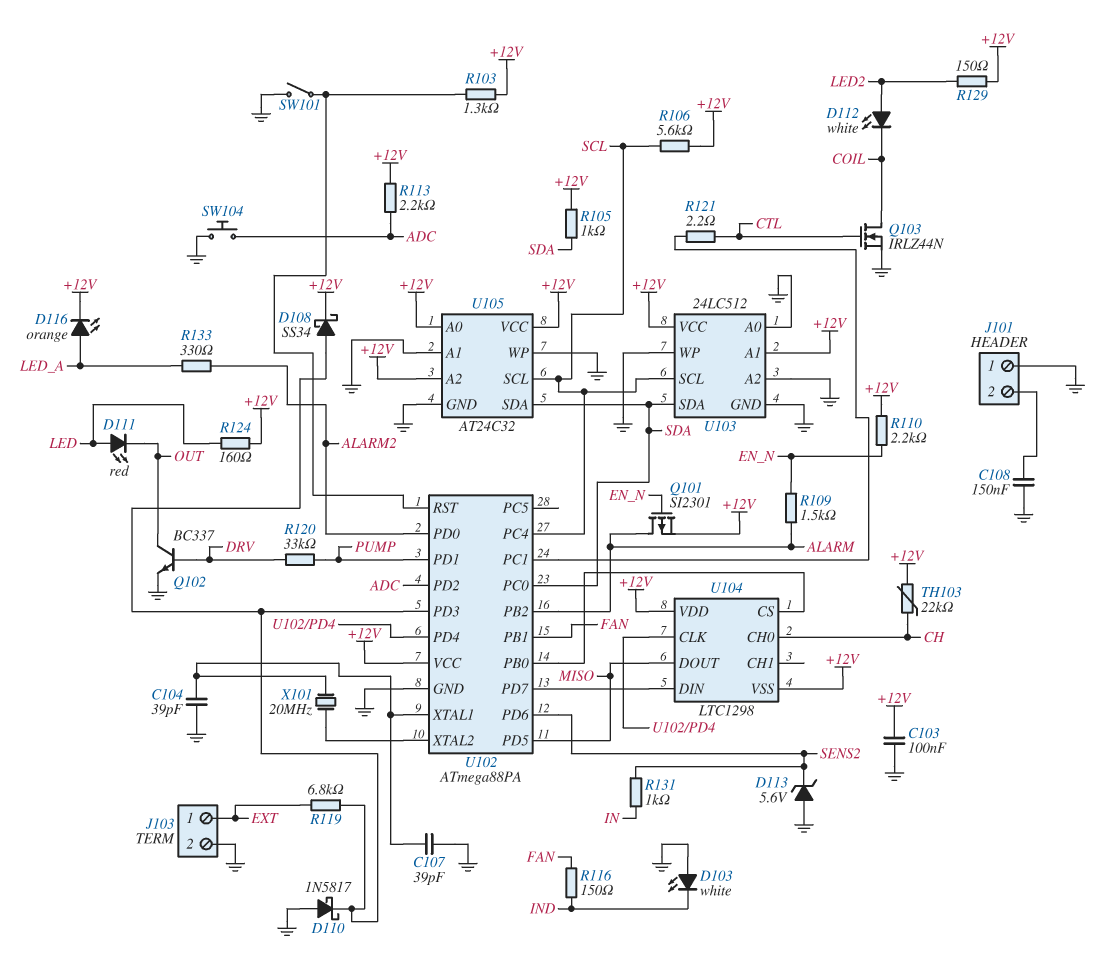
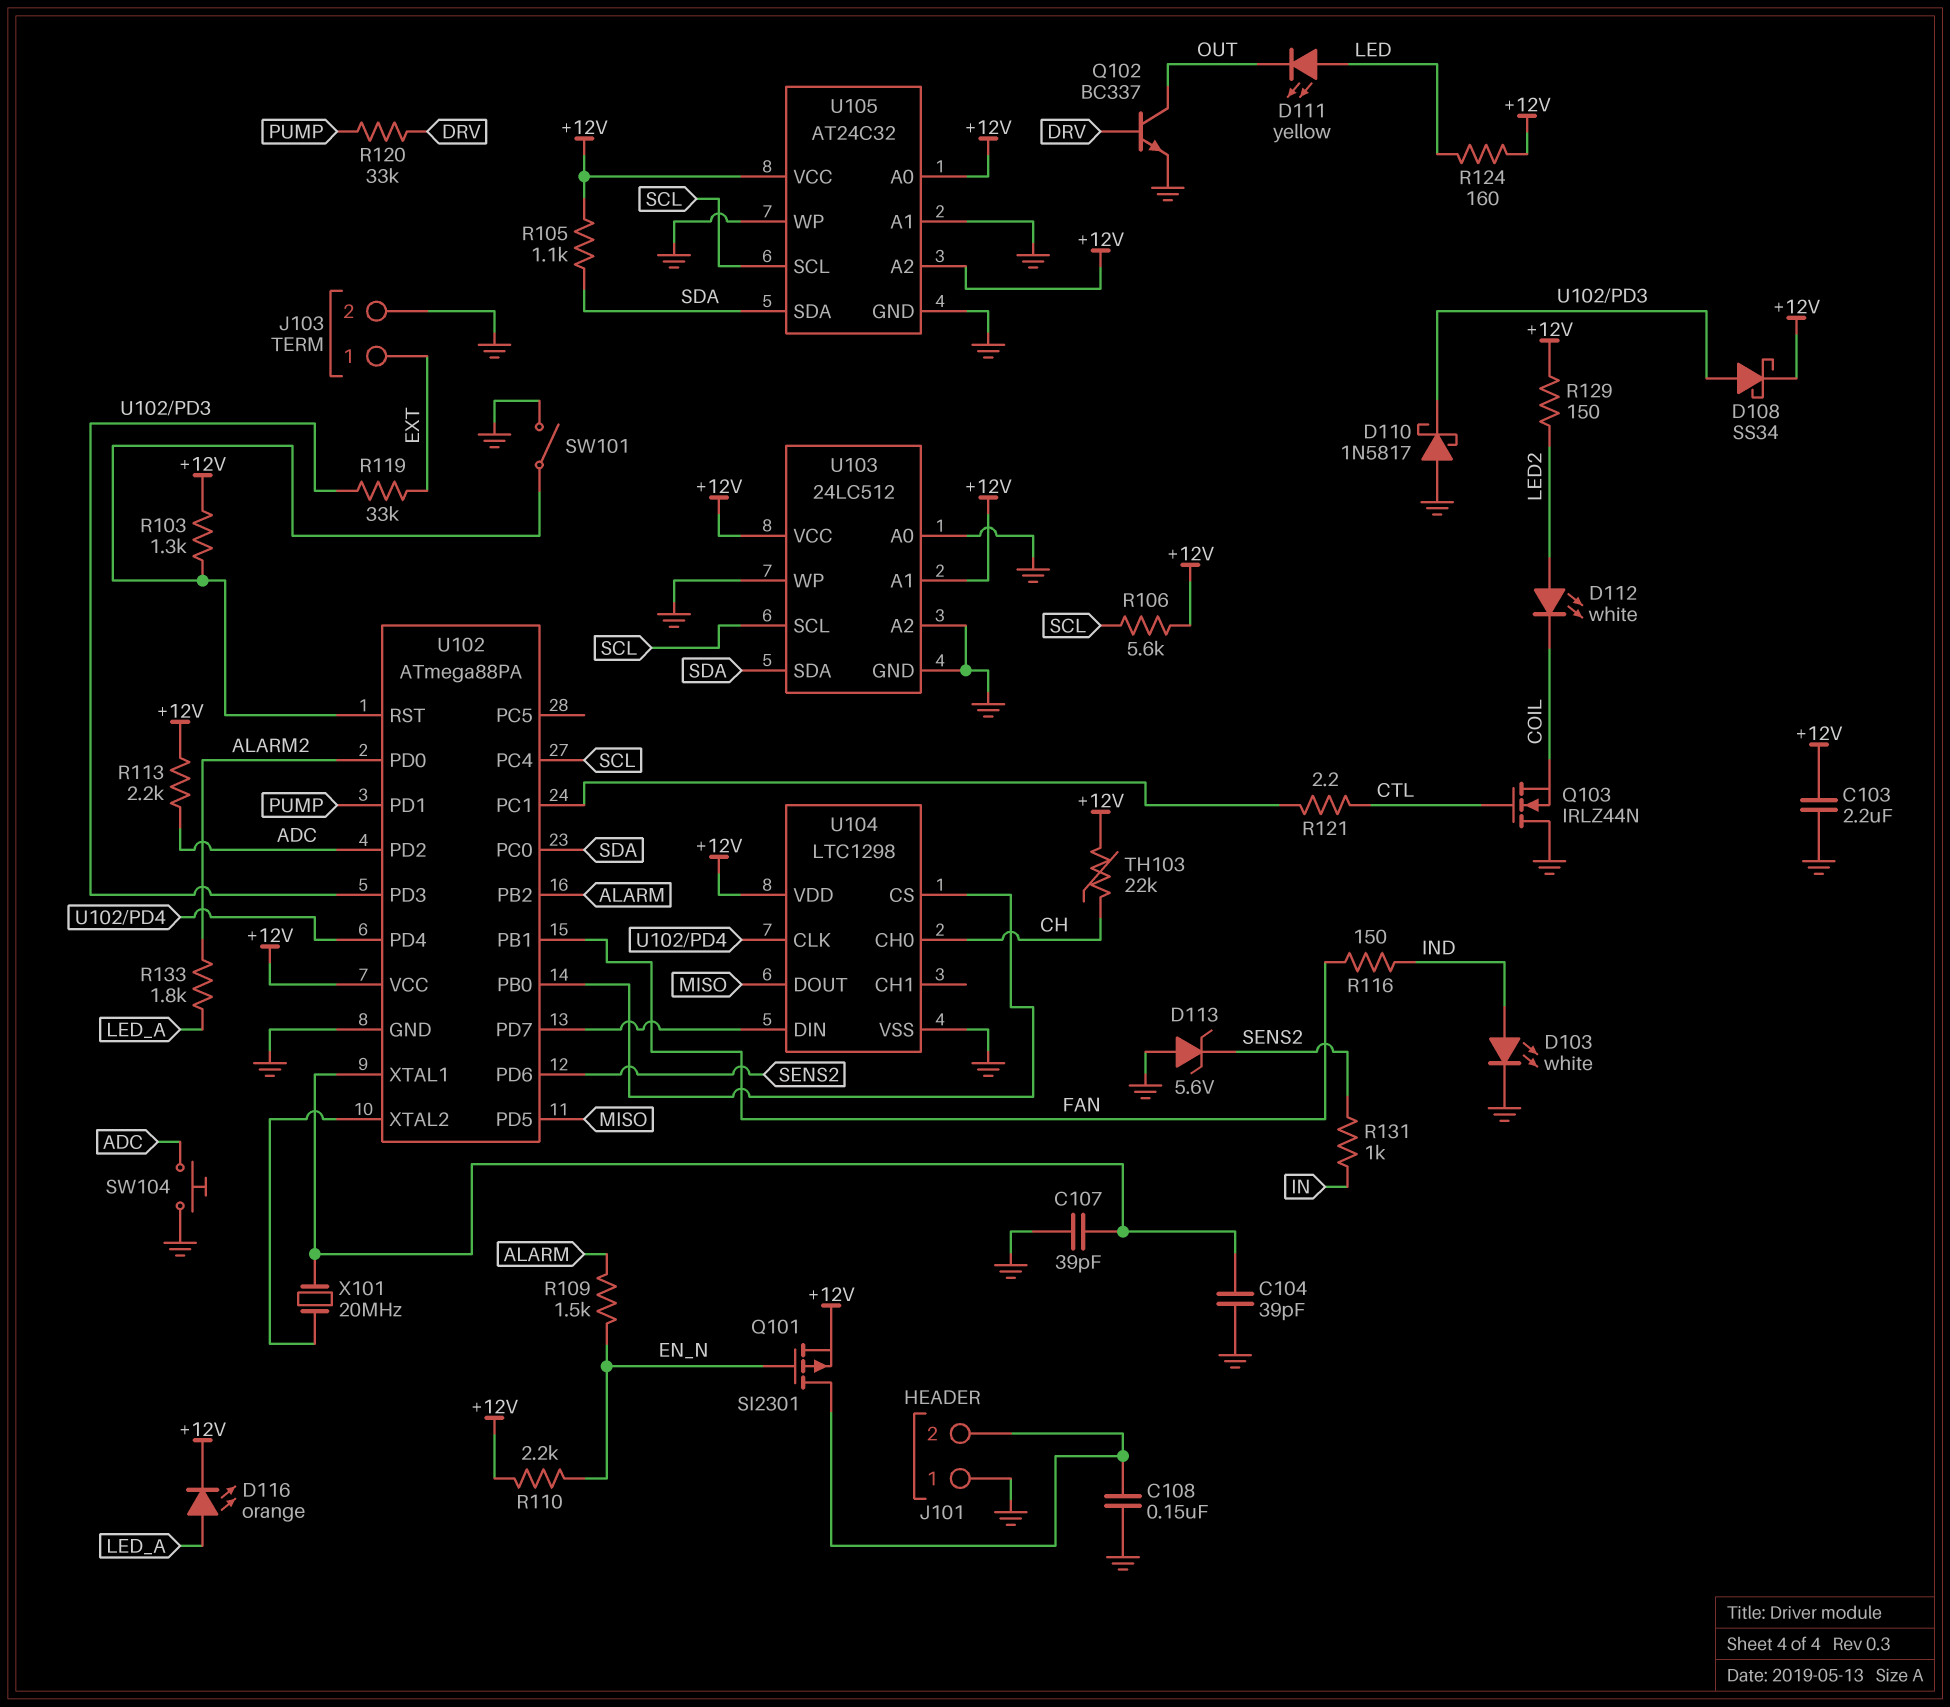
C103: 100nF (+12V, GND) -> 2.2uF (+12V, GND)
D103: LED white (A GND, K IND) -> LED white (A IND, K GND)
D111: LED red (A LED, K OUT) -> LED yellow (A LED, K OUT)
Q101: PMOS SI2301 (G EN_N, D ALARM, S +12V) -> PMOS SI2301 (G EN_N, D J101/2, S +12V)
Q103: NMOS IRLZ44N (G CTL, D COIL, S GND) -> NMOS IRLZ44N (G CTL, D GND, S COIL)
R105: 1k (+12V, SDA) -> 1.1k (+12V, SDA)
R119: 6.8k (EXT, U102/PD3) -> 33k (EXT, U102/PD3)
R133: 330 (ALARM2, LED_A) -> 1.8k (ALARM2, LED_A)
U104 pin VSS: +12V -> GND

